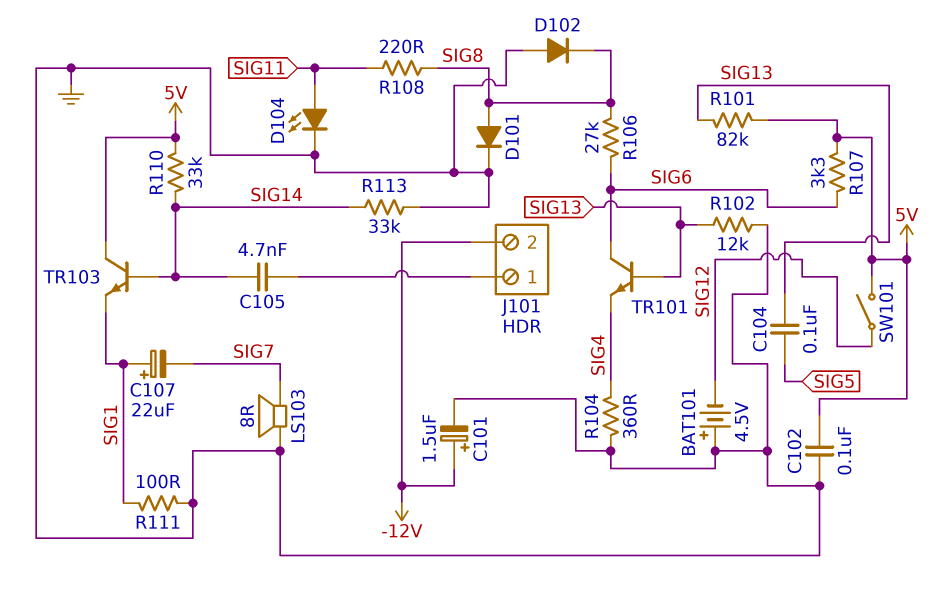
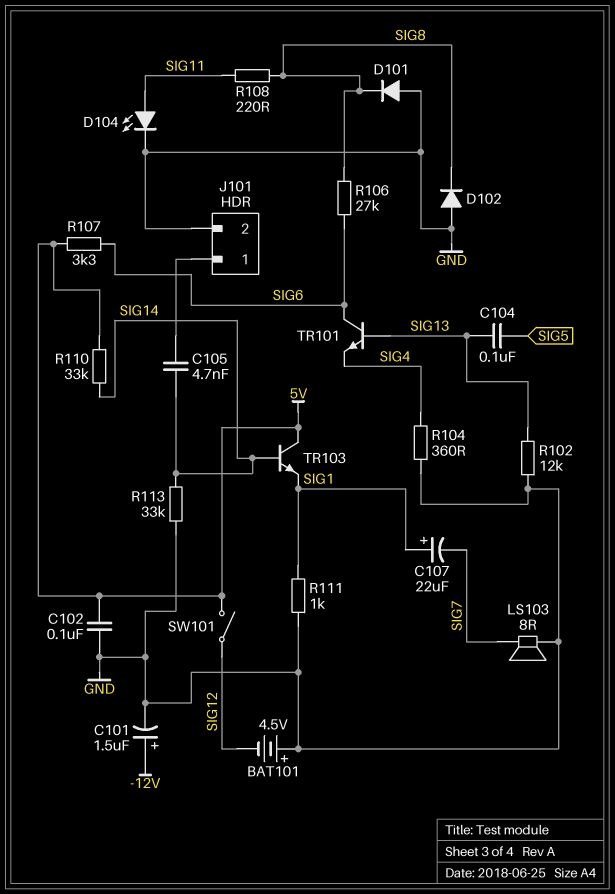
D101: diode (A SIG8, K GND) -> diode (A GND, K SIG8)
J101 pin 2: -12V -> GND
R101: 82k (5V, SIG13) -> none
R111: 100 (GND, SIG1) -> 1k (GND, SIG1)

